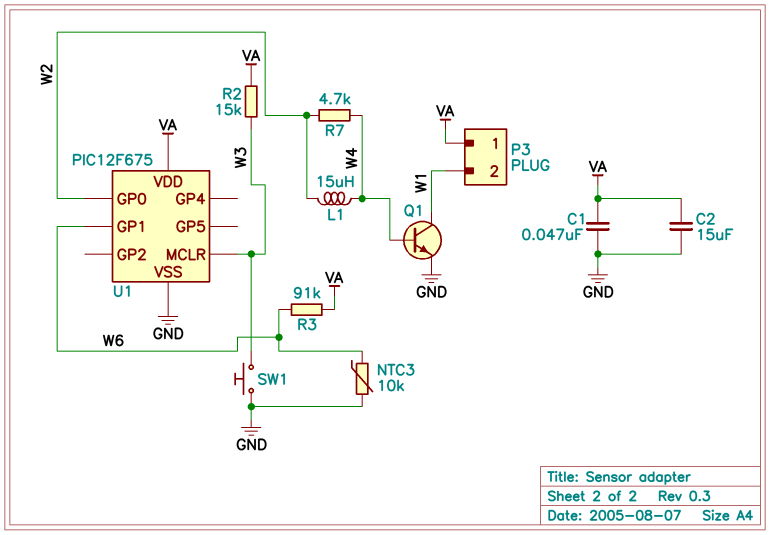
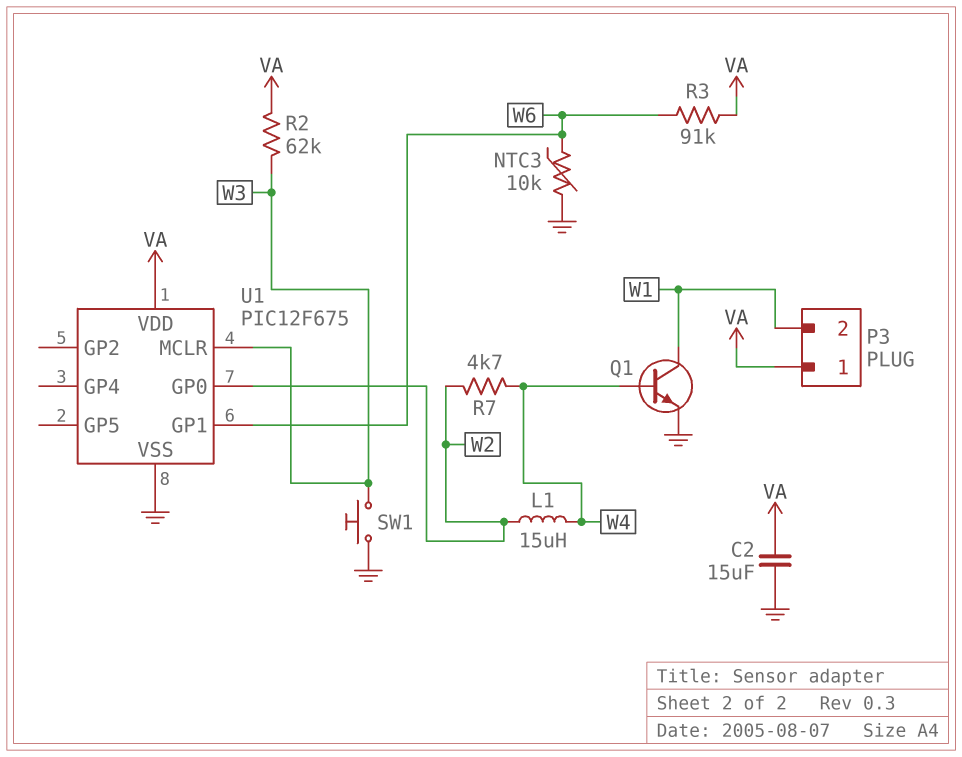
C1: 47nF (GND, VA) -> none
R2: 15k (VA, W3) -> 62k (VA, W3)

